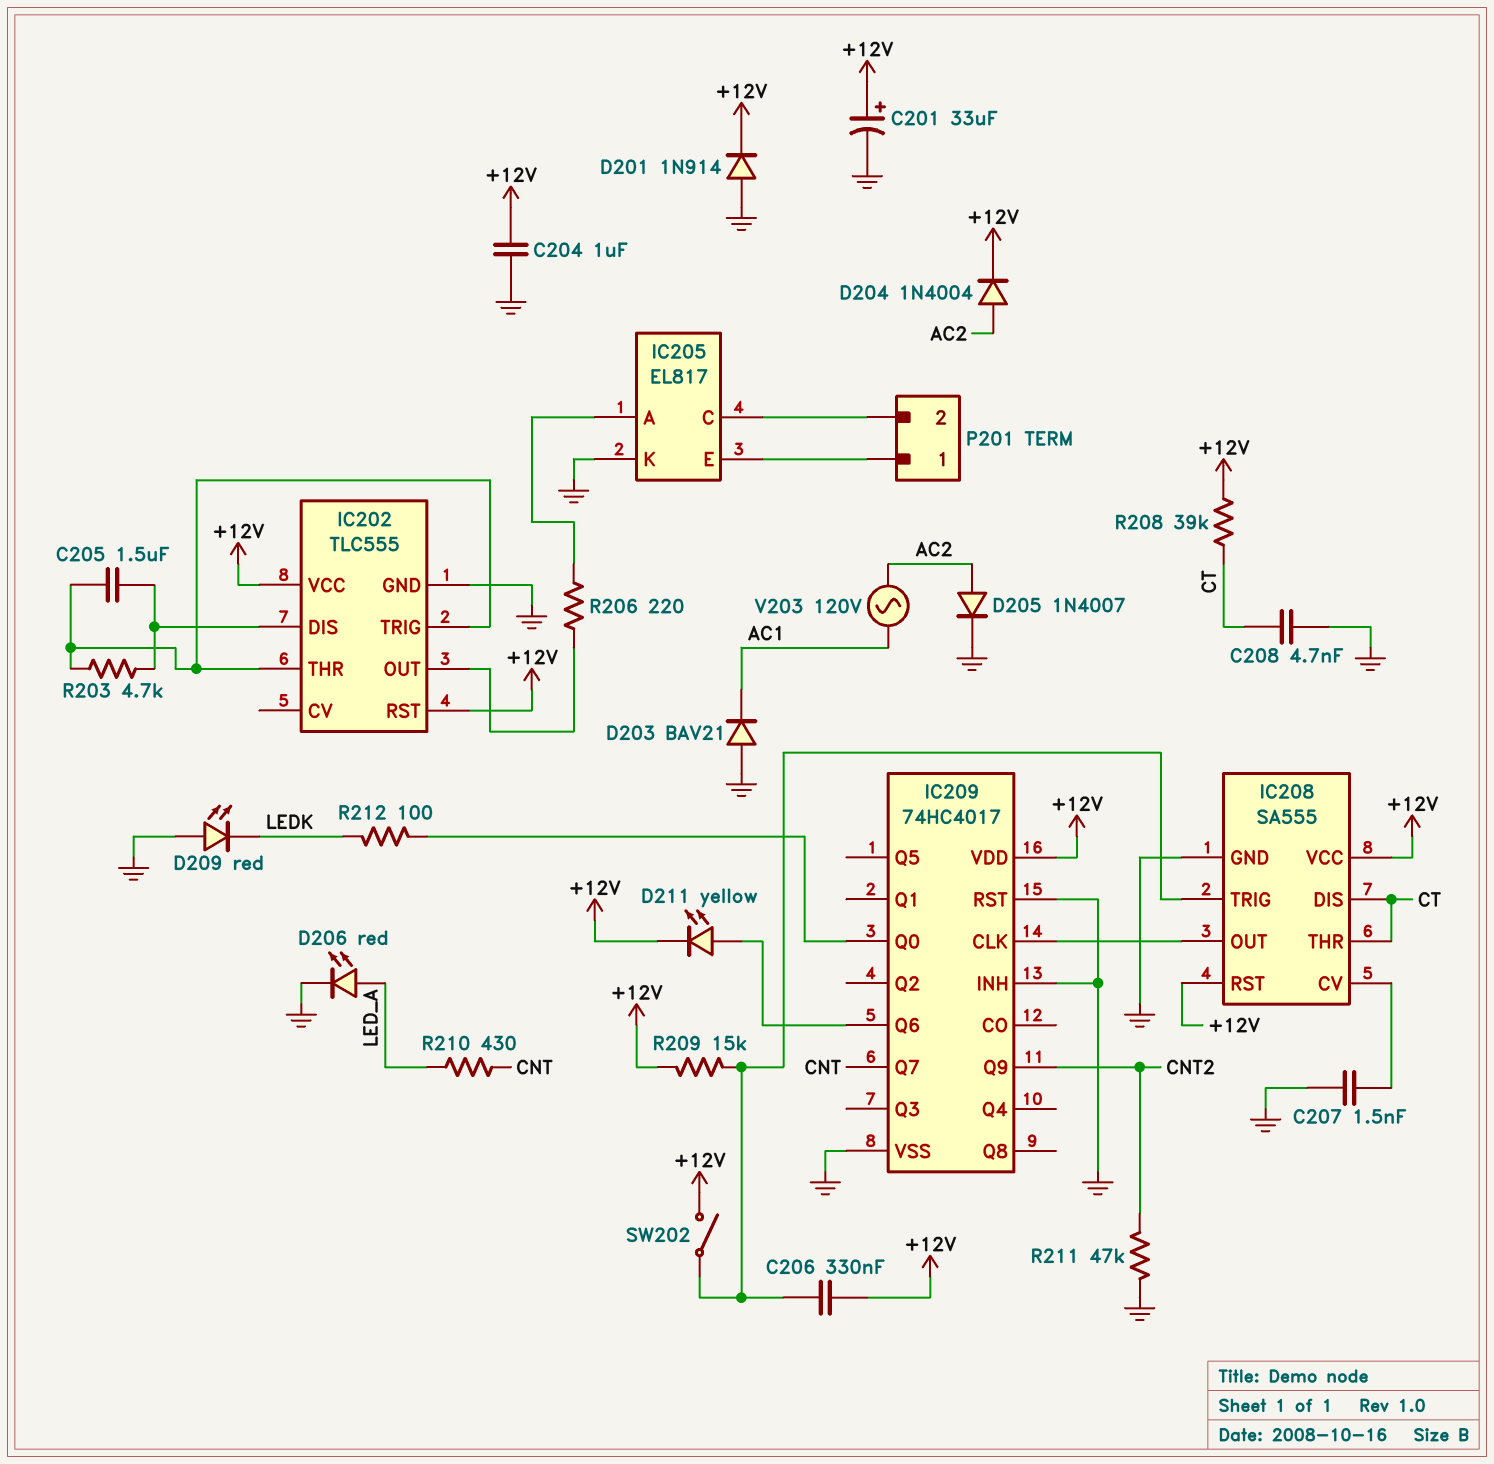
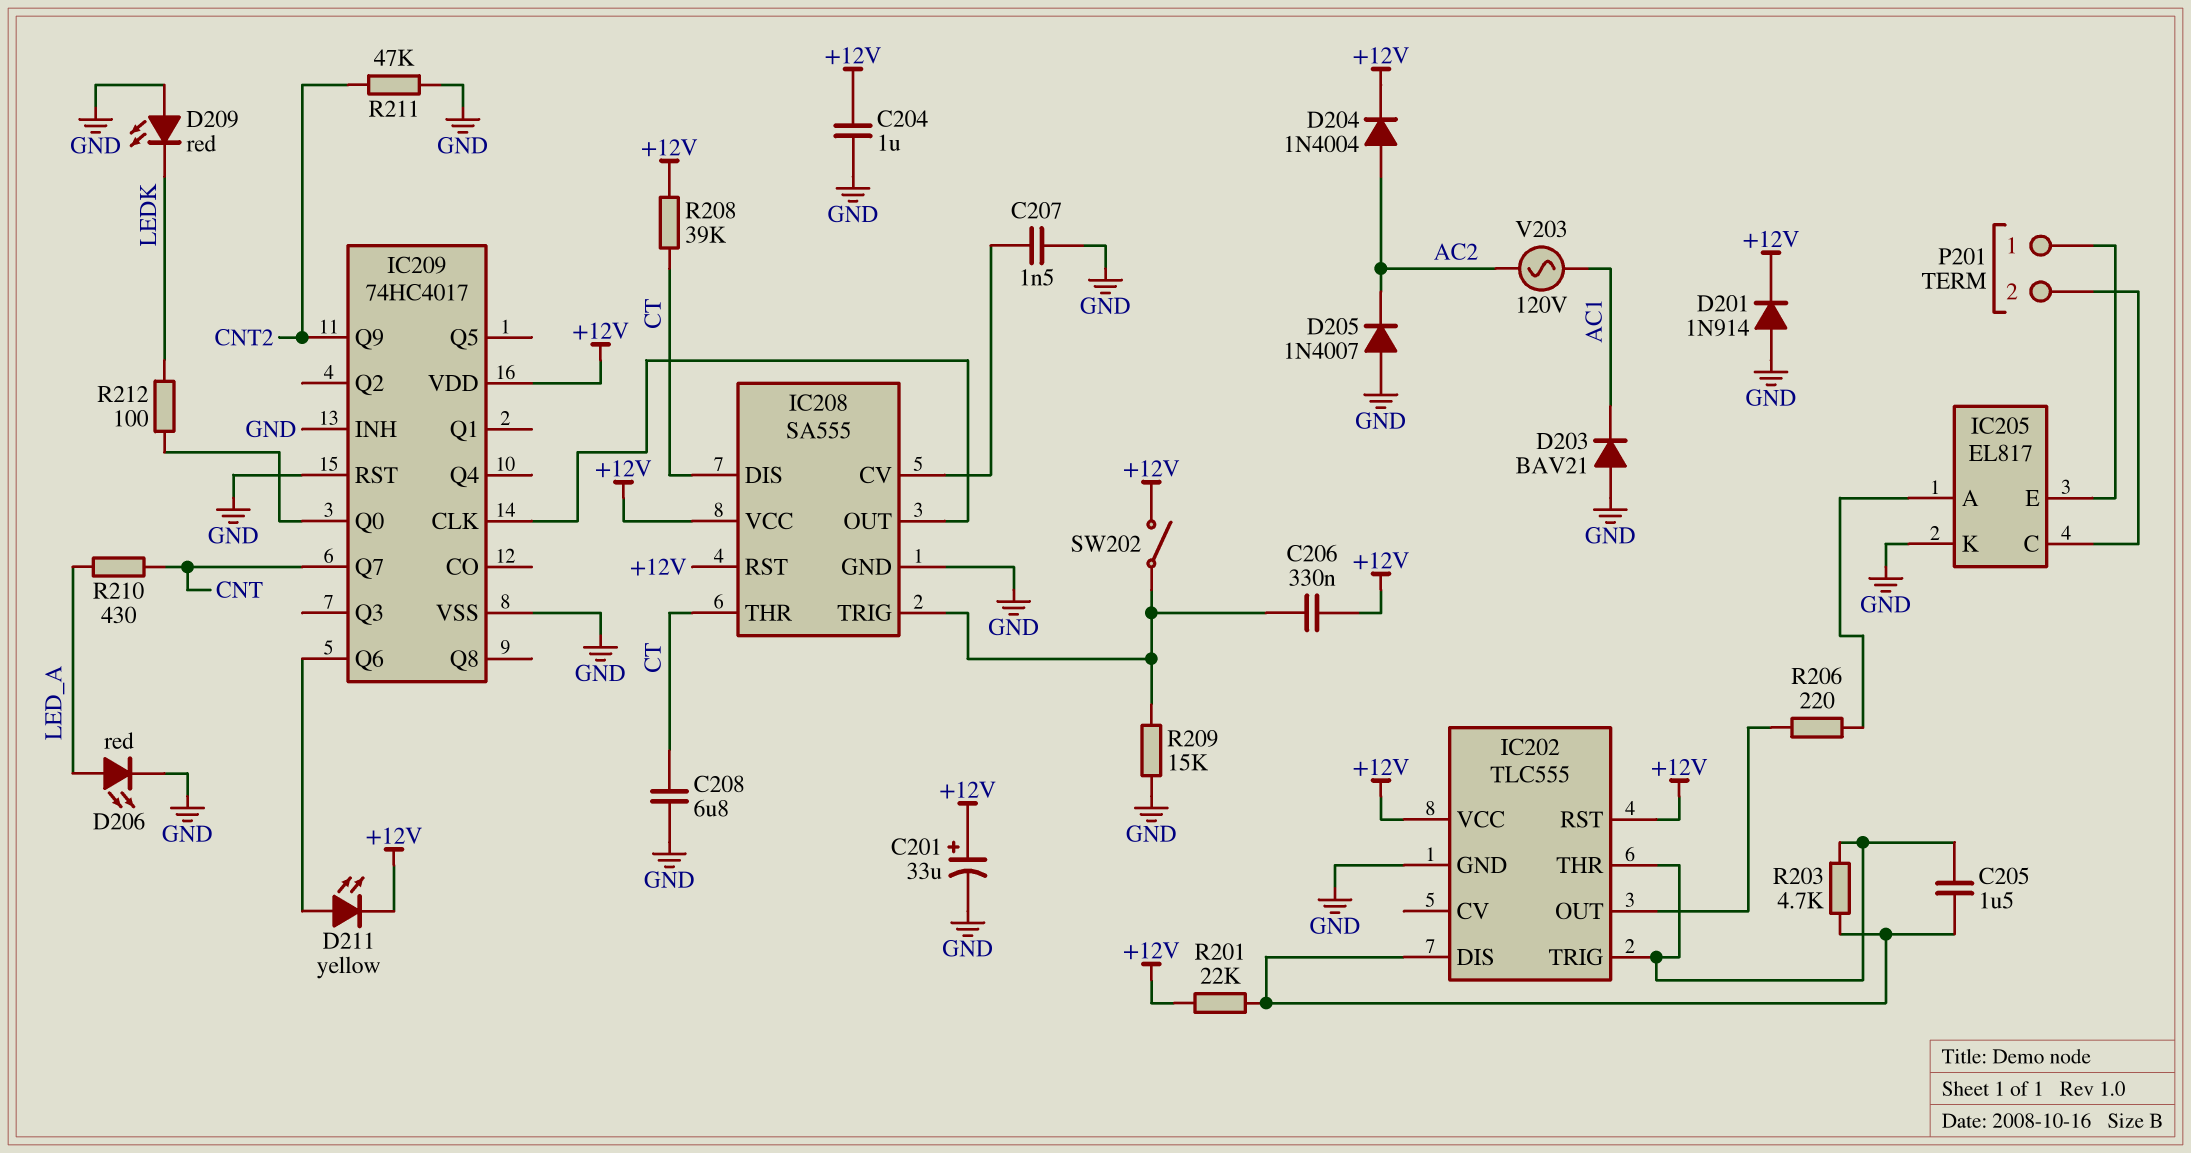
C208: 4.7nF (CT, GND) -> 6.8uF (CT, GND)
D205: diode 1N4007 (A AC2, K GND) -> diode 1N4007 (A GND, K AC2)
R201: none -> 22k (+12V, IC202/DIS)
R209: 15k (+12V, IC208/TRIG) -> 15k (GND, IC208/TRIG)

